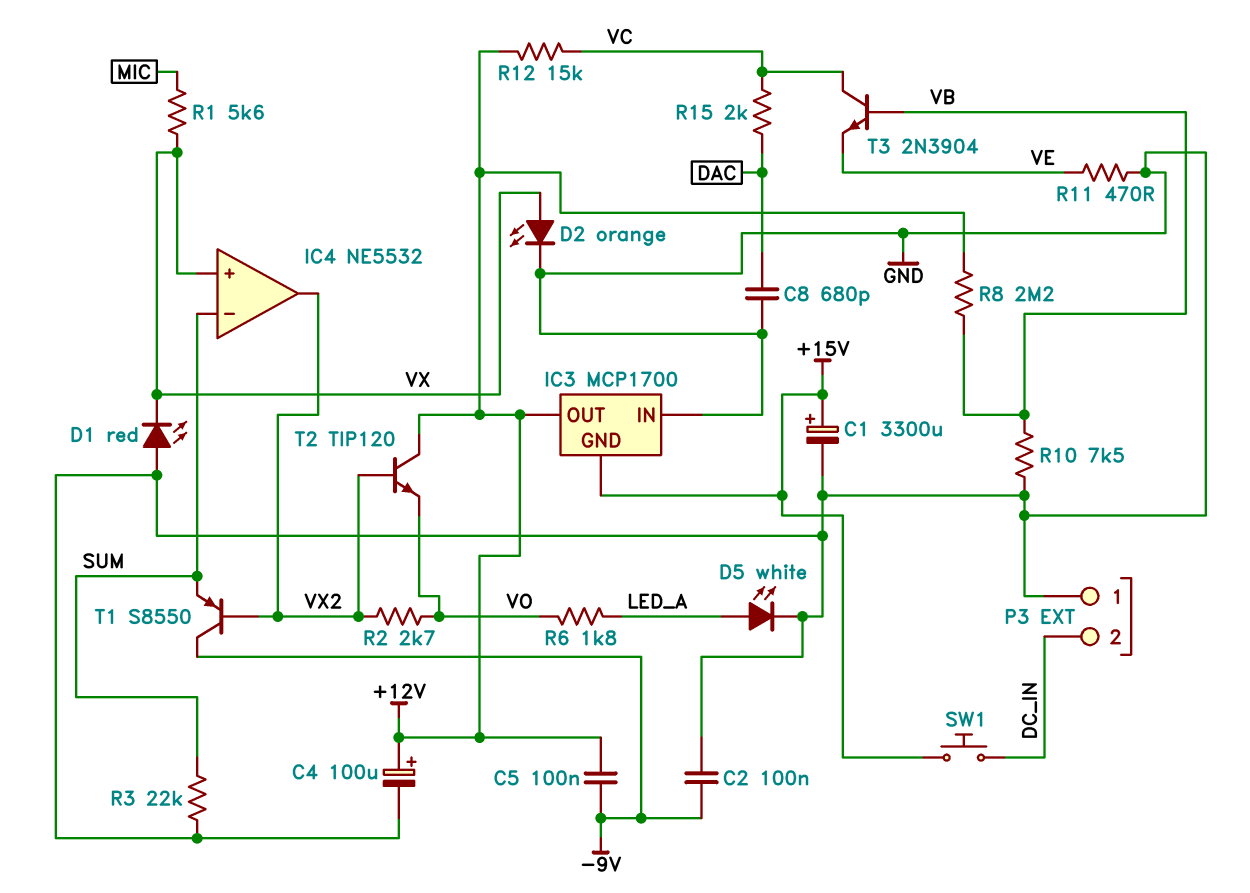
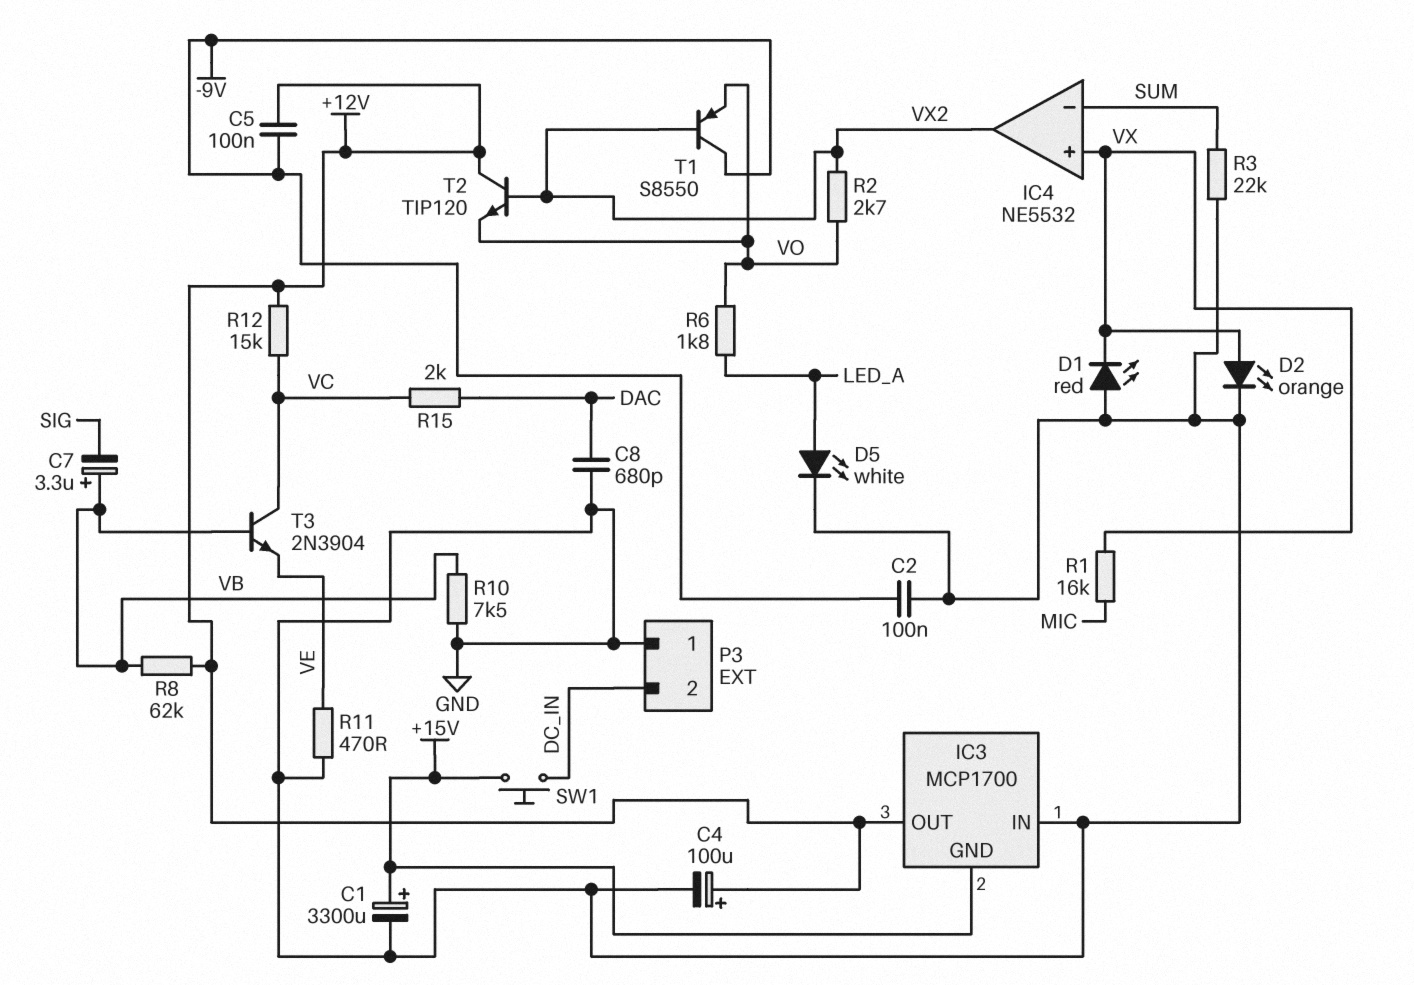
C7: none -> 3.3uF (plus VB, minus SIG)
R1: 5.6k (MIC, VX) -> 16k (MIC, VX)
R8: 2.2M (+12V, VB) -> 62k (+12V, VB)
T1: PNP S8550 (B VX2, C -9V, E SUM) -> PNP S8550 (B VX2, C -9V, E VO)

